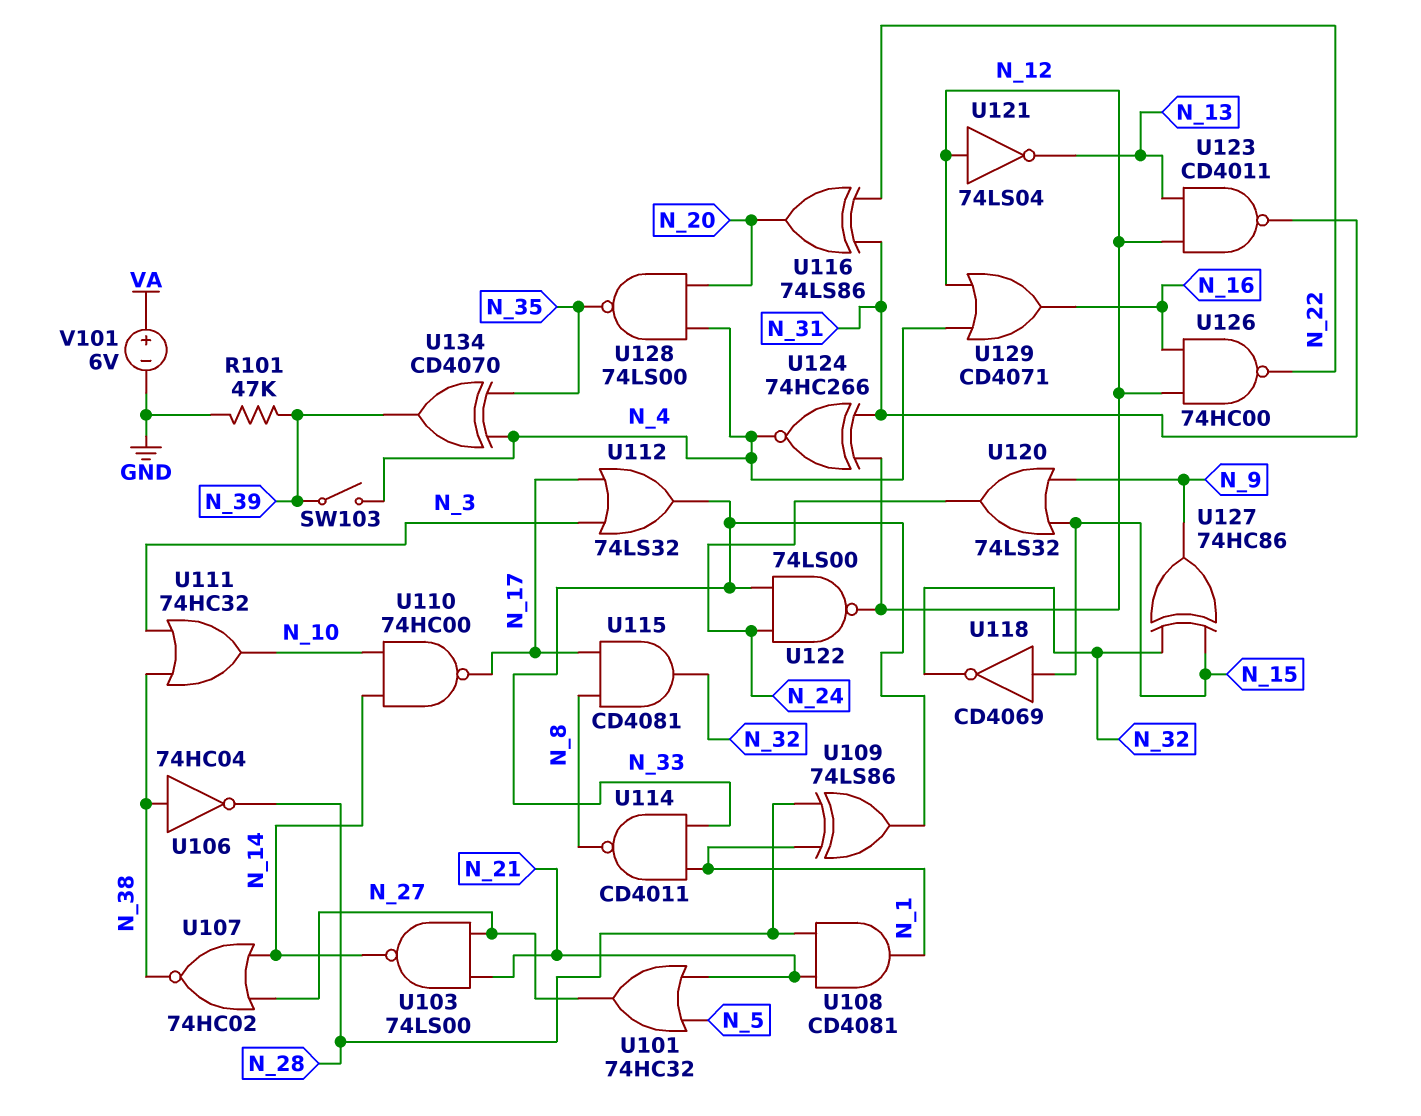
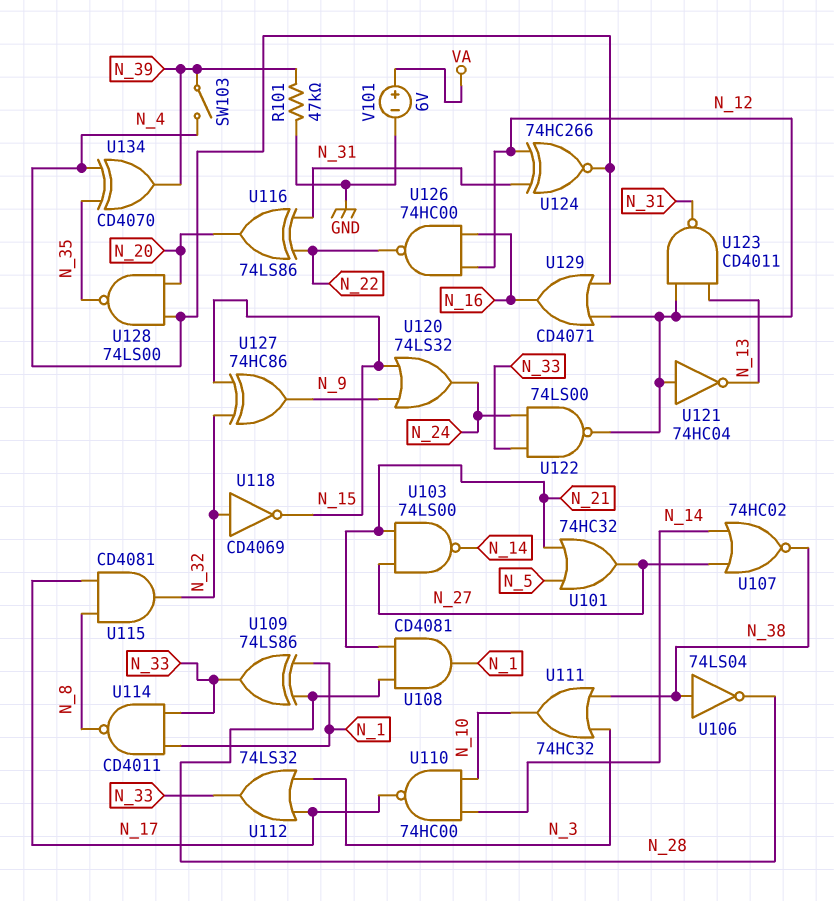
U106: NOT 74HC04 (in N_38, out N_28) -> NOT 74LS04 (in N_38, out N_28)
U118: NOT CD4069 (in N_15, out N_32) -> NOT CD4069 (in N_32, out N_15)
U121: NOT 74LS04 (in N_12, out N_13) -> NOT 74HC04 (in N_12, out N_13)

